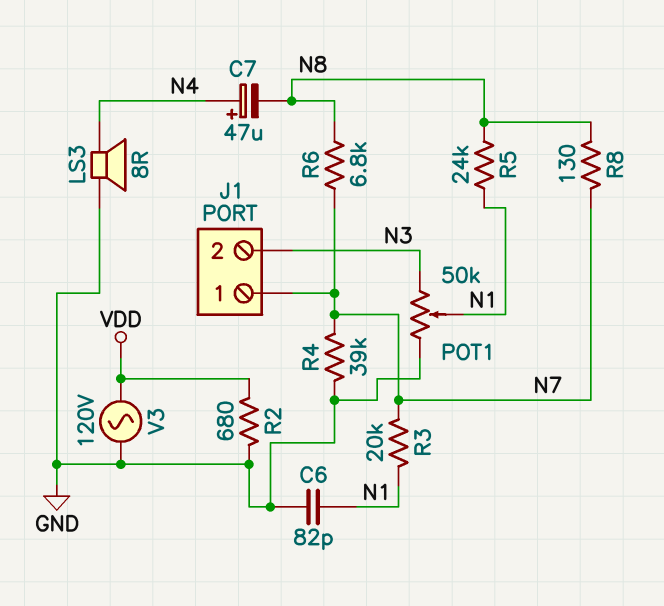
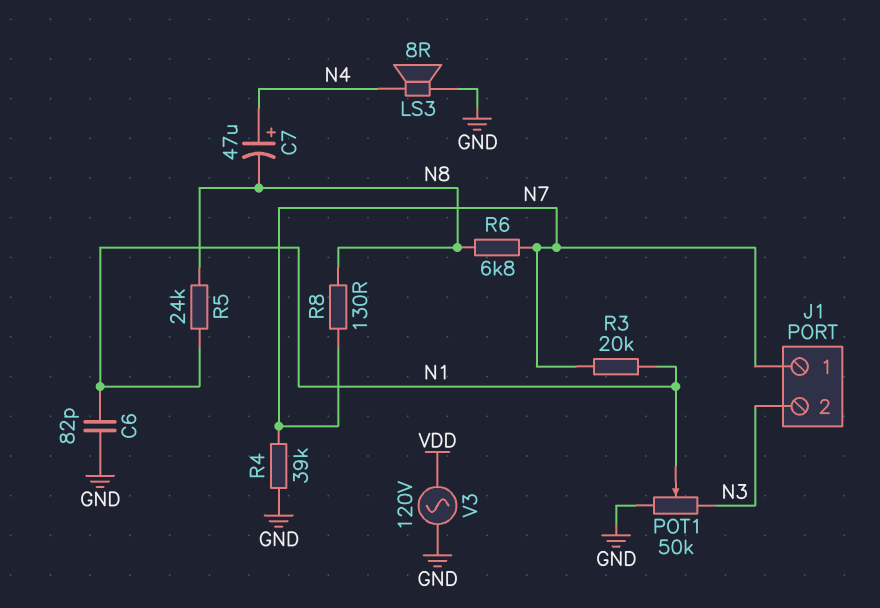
R2: 680 (GND, VDD) -> none

